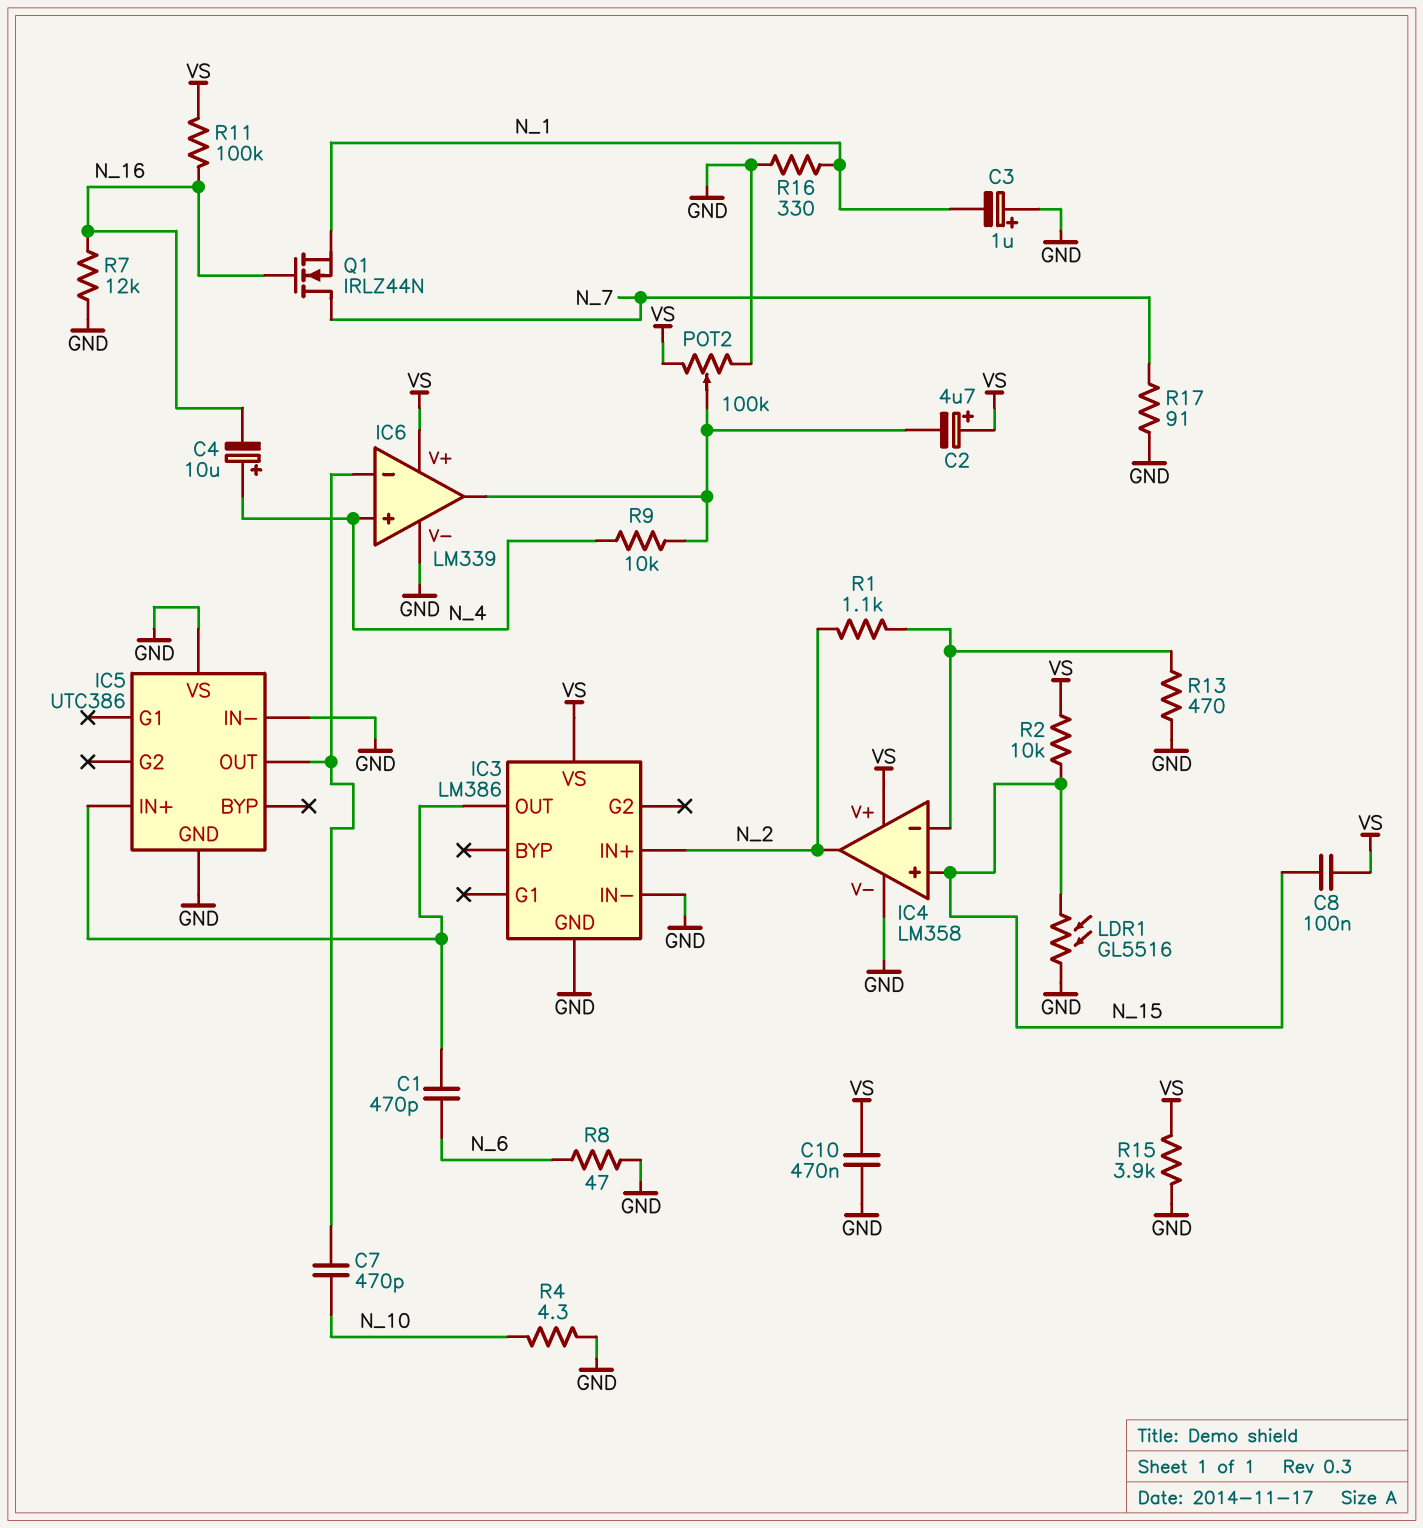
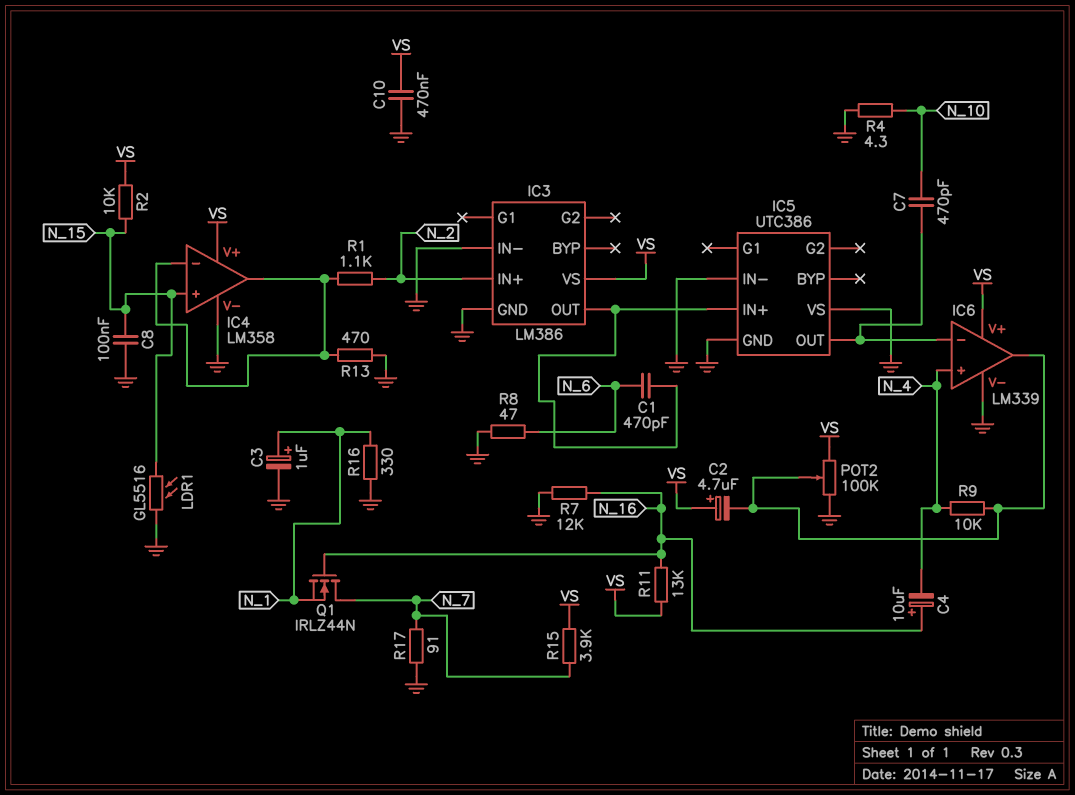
C3: 1uF (plus GND, minus N_1) -> 1uF (plus N_1, minus GND)
C4: 10uF (plus N_4, minus N_16) -> 10uF (plus N_16, minus N_4)
C8: 100nF (N_15, VS) -> 100nF (GND, N_15)
IC4 pin out: N_2 -> IC4/in-
R11: 100k (N_16, VS) -> 13k (N_16, VS)
R15: 3.9k (GND, VS) -> 3.9k (N_7, VS)

